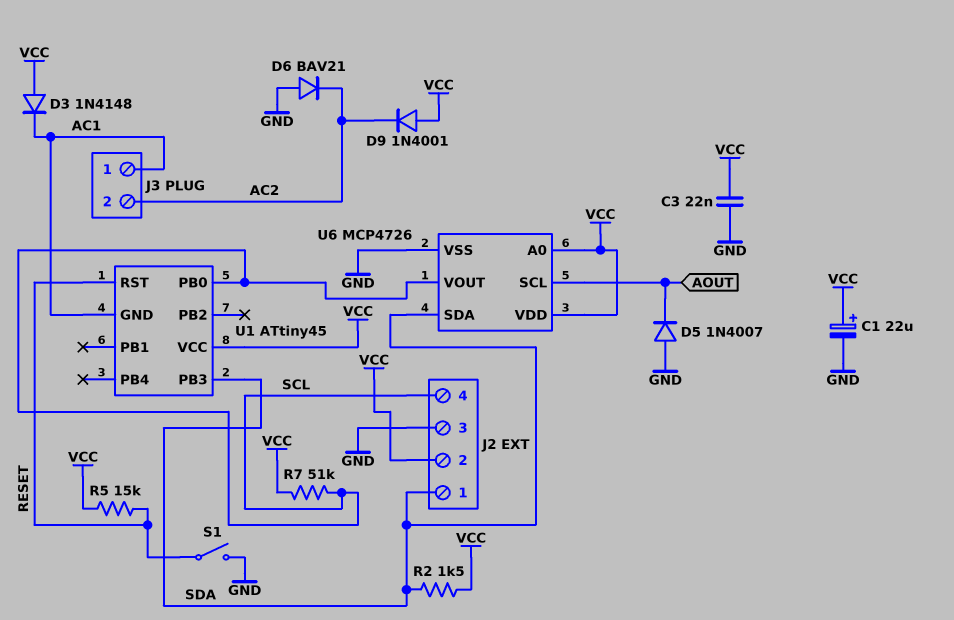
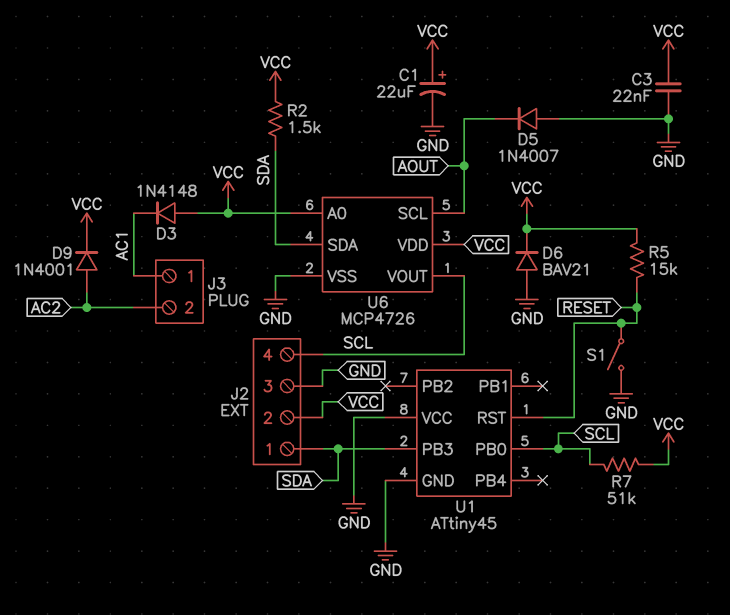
D6: diode BAV21 (A GND, K AC2) -> diode BAV21 (A GND, K VCC)
D9: diode 1N4001 (A VCC, K AC2) -> diode 1N4001 (A AC2, K VCC)
U1 pin GND: AC1 -> GND
U1 pin VCC: VCC -> GND

